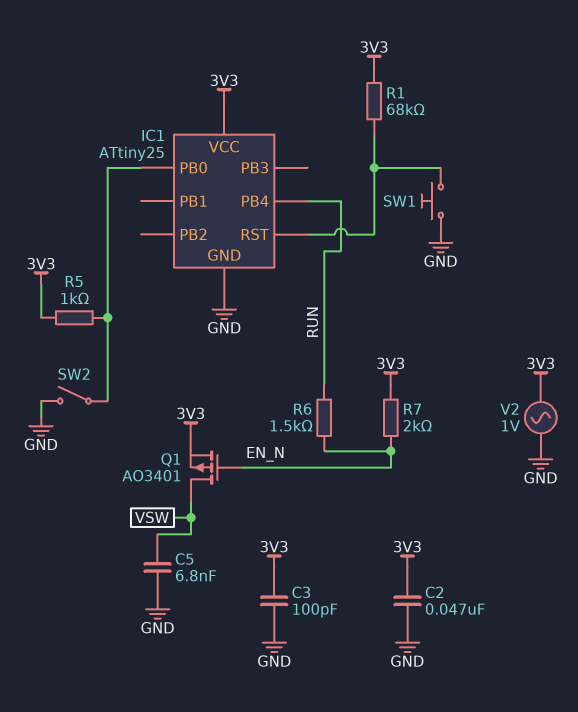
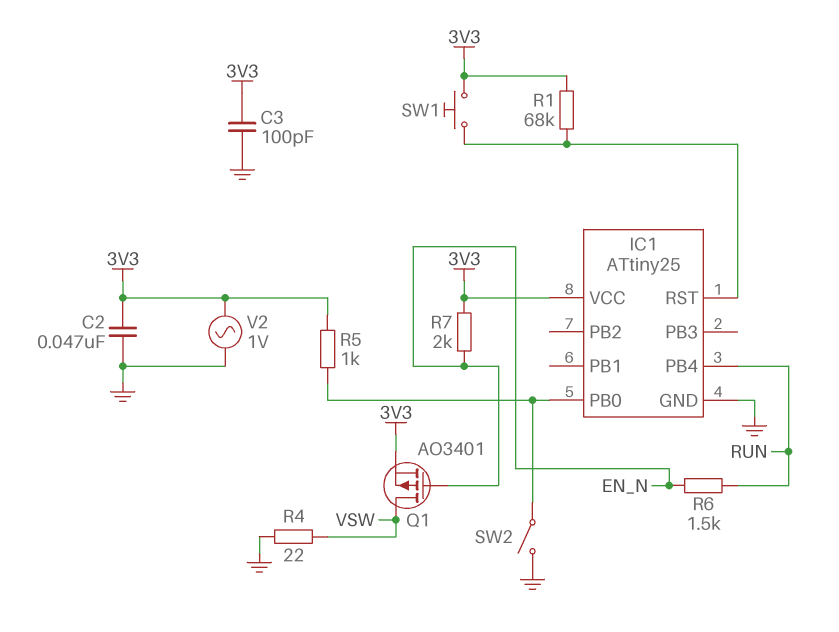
C5: 6.8nF (GND, VSW) -> none
R4: none -> 22 (GND, VSW)
SW1: button (GND, IC1/RST) -> button (3V3, IC1/RST)

